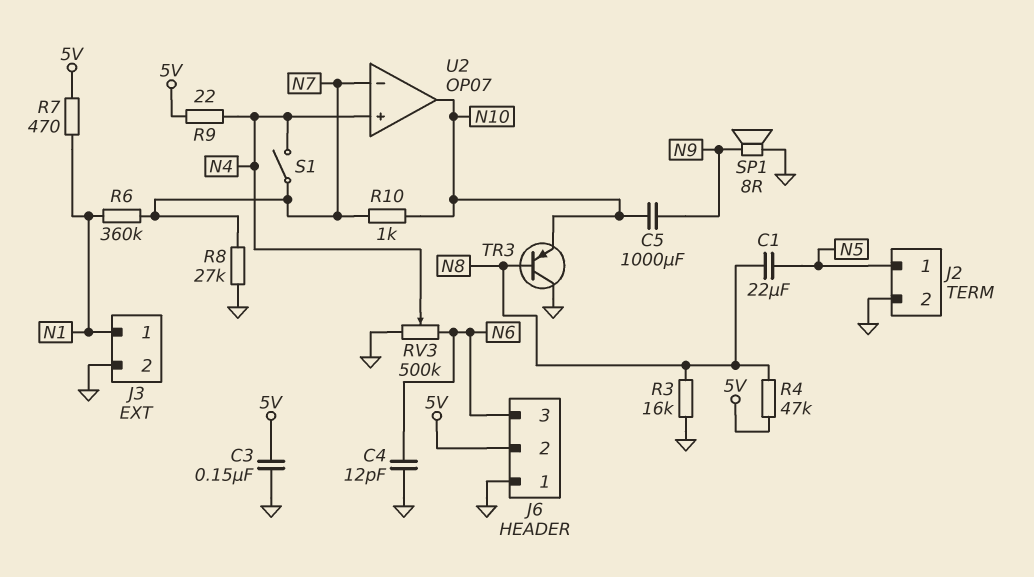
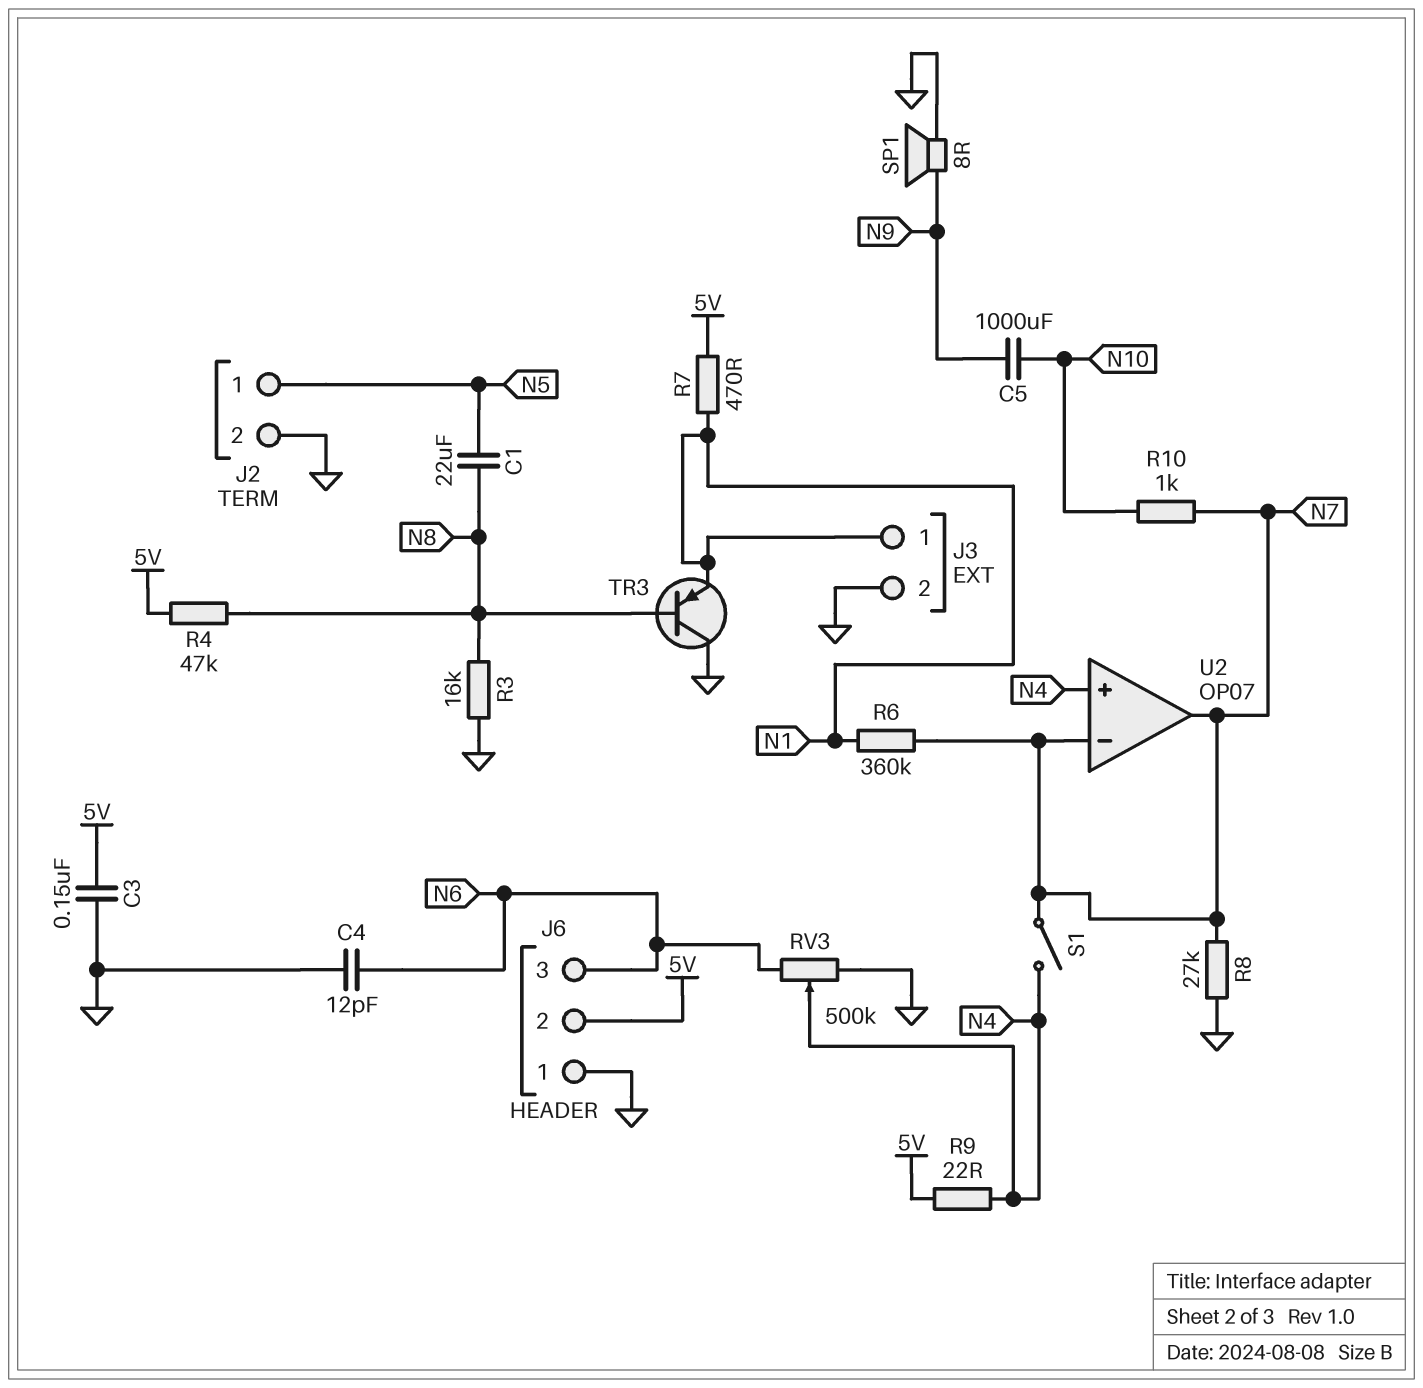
TR3: PNP (B N8, C GND, E N10) -> PNP (B N8, C GND, E N1)
U2 pin out: N10 -> N7

